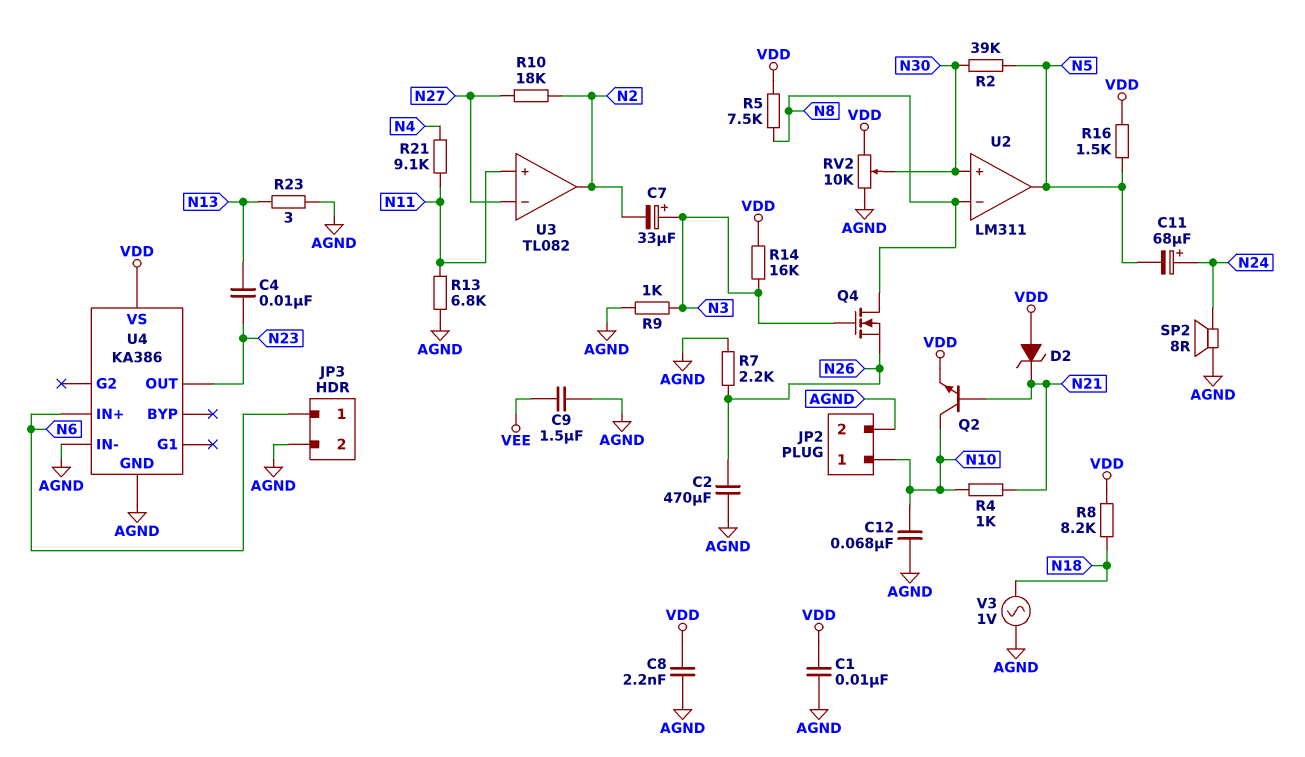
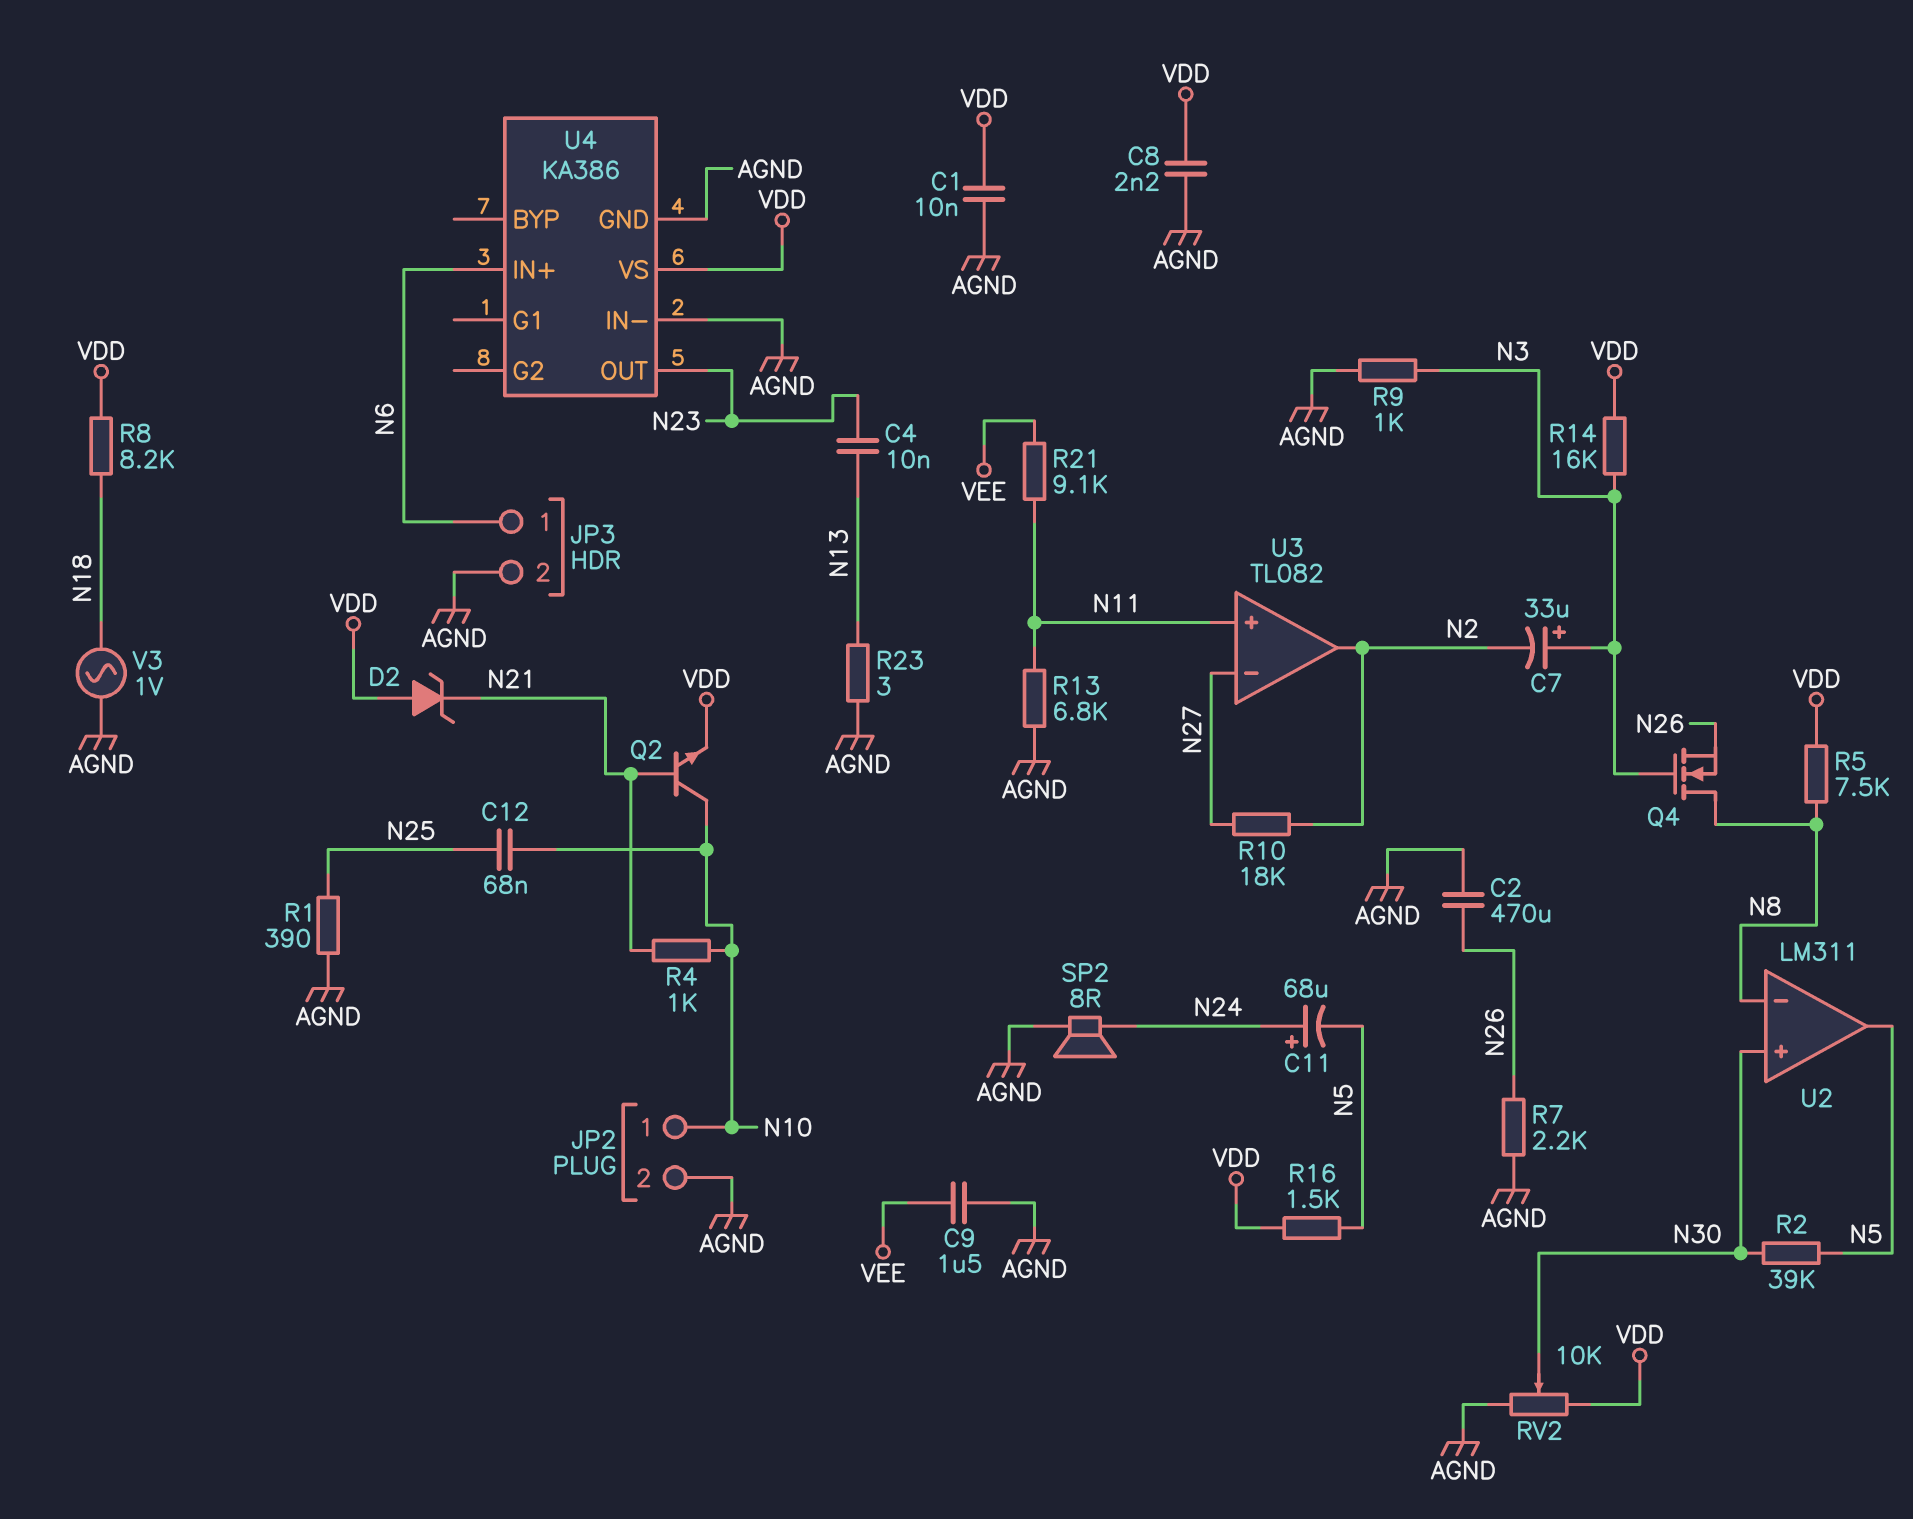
C12: 68nF (AGND, N10) -> 68nF (N10, N25)
R1: none -> 390 (AGND, N25)
R21: 9.1k (N4, N11) -> 9.1k (N11, VEE)

